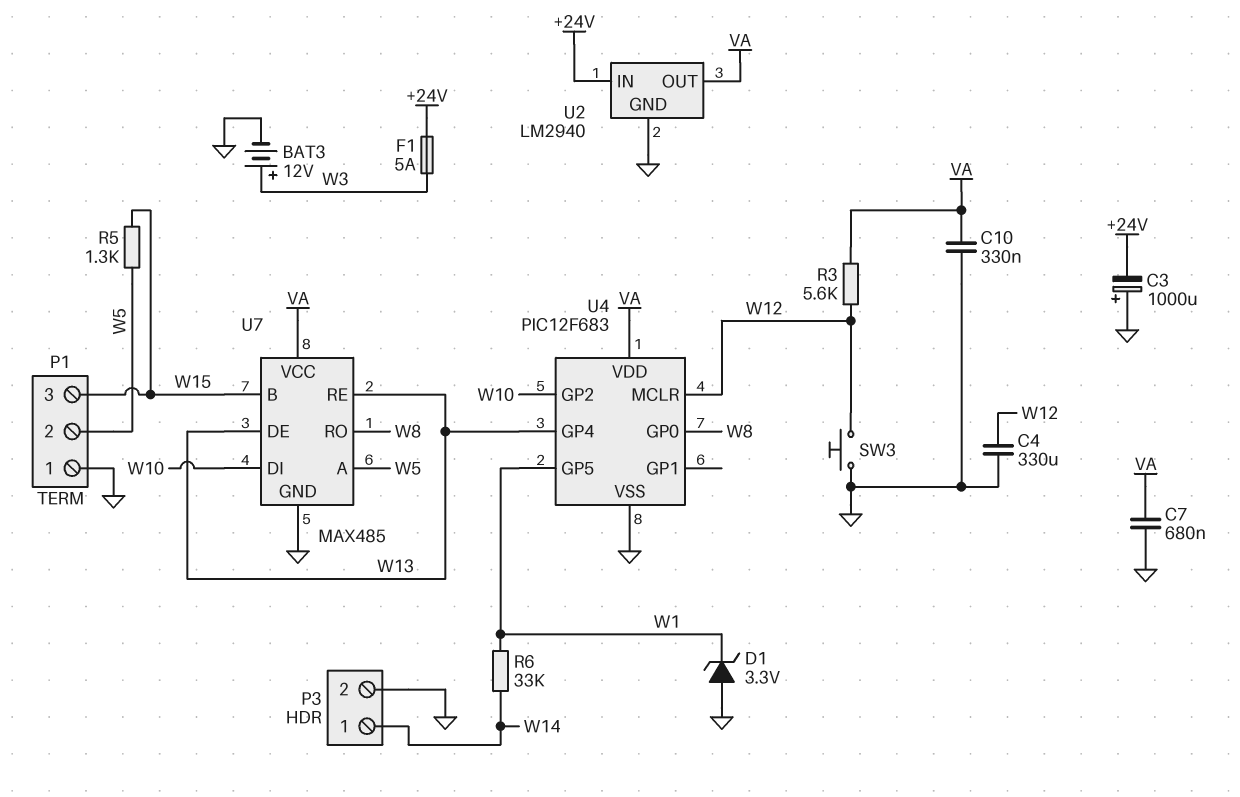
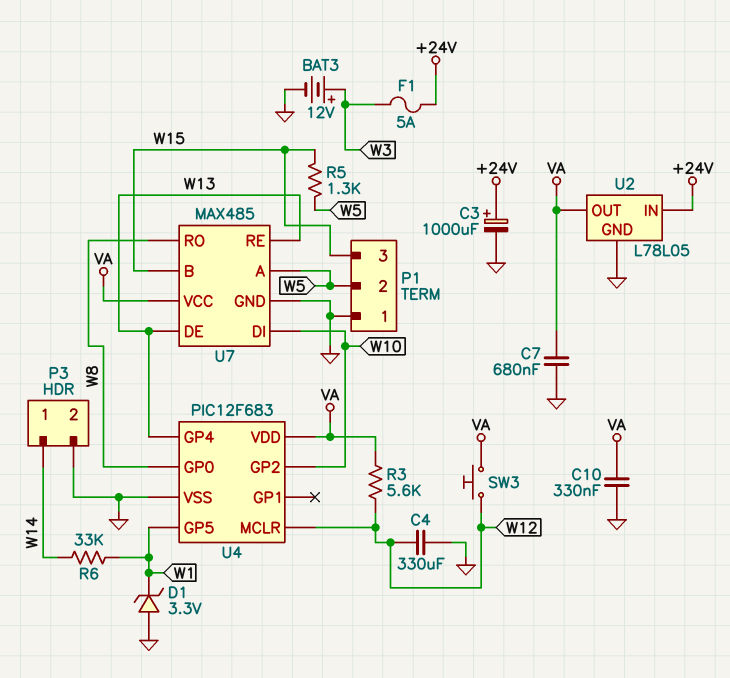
C3: 1000uF (plus GND, minus +24V) -> 1000uF (plus +24V, minus GND)
SW3: button (GND, W12) -> button (VA, W12)
U2: LM2940 -> L78L05

